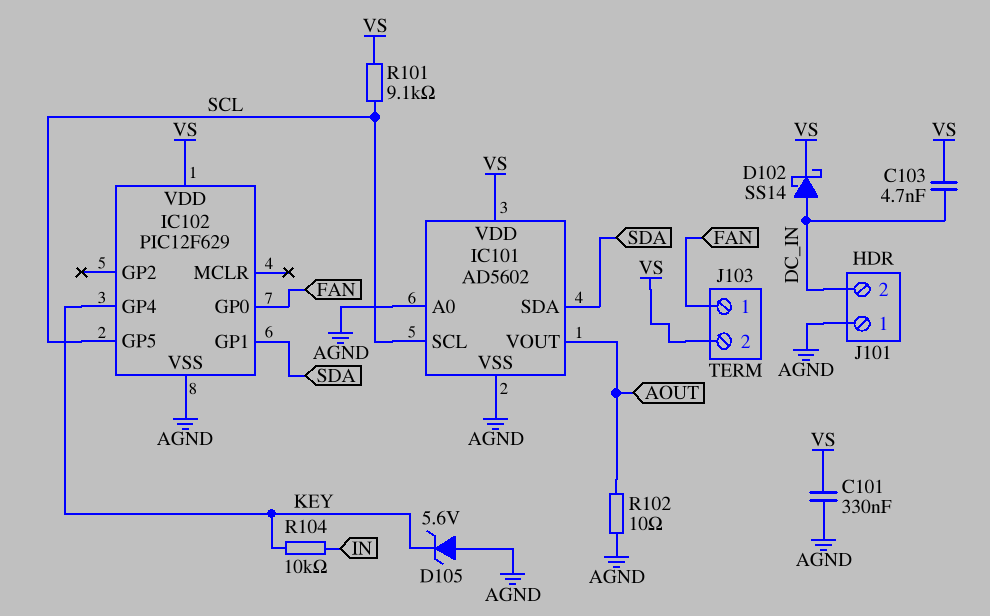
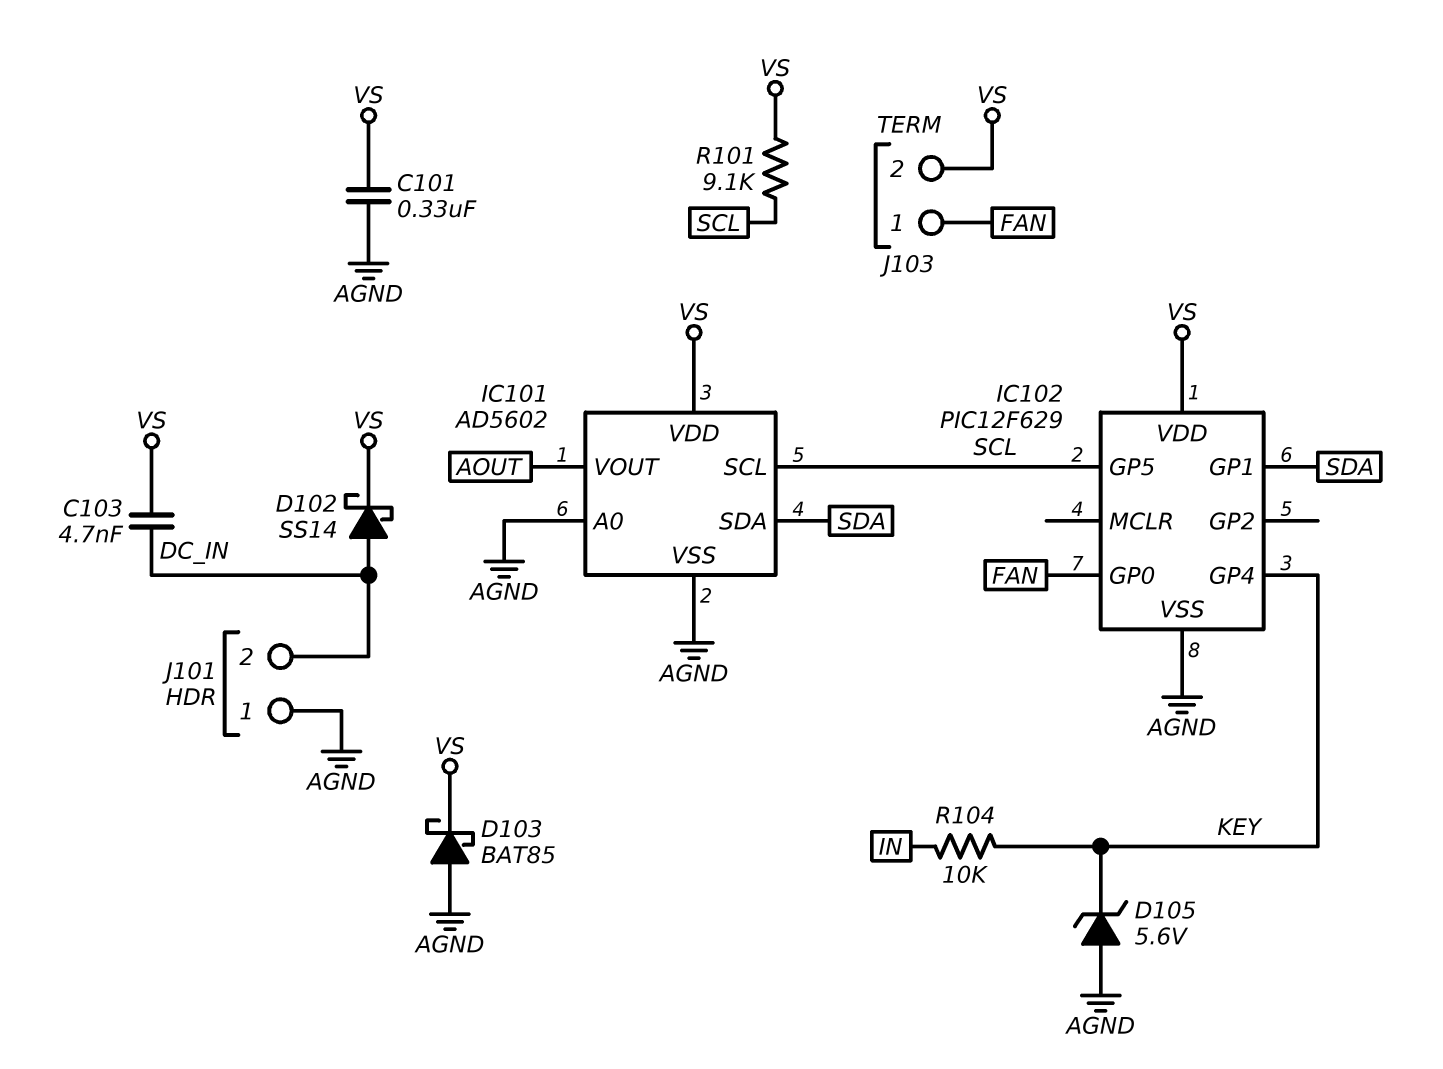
D103: none -> schottky BAT85 (A AGND, K VS)
R102: 10 (AGND, AOUT) -> none

